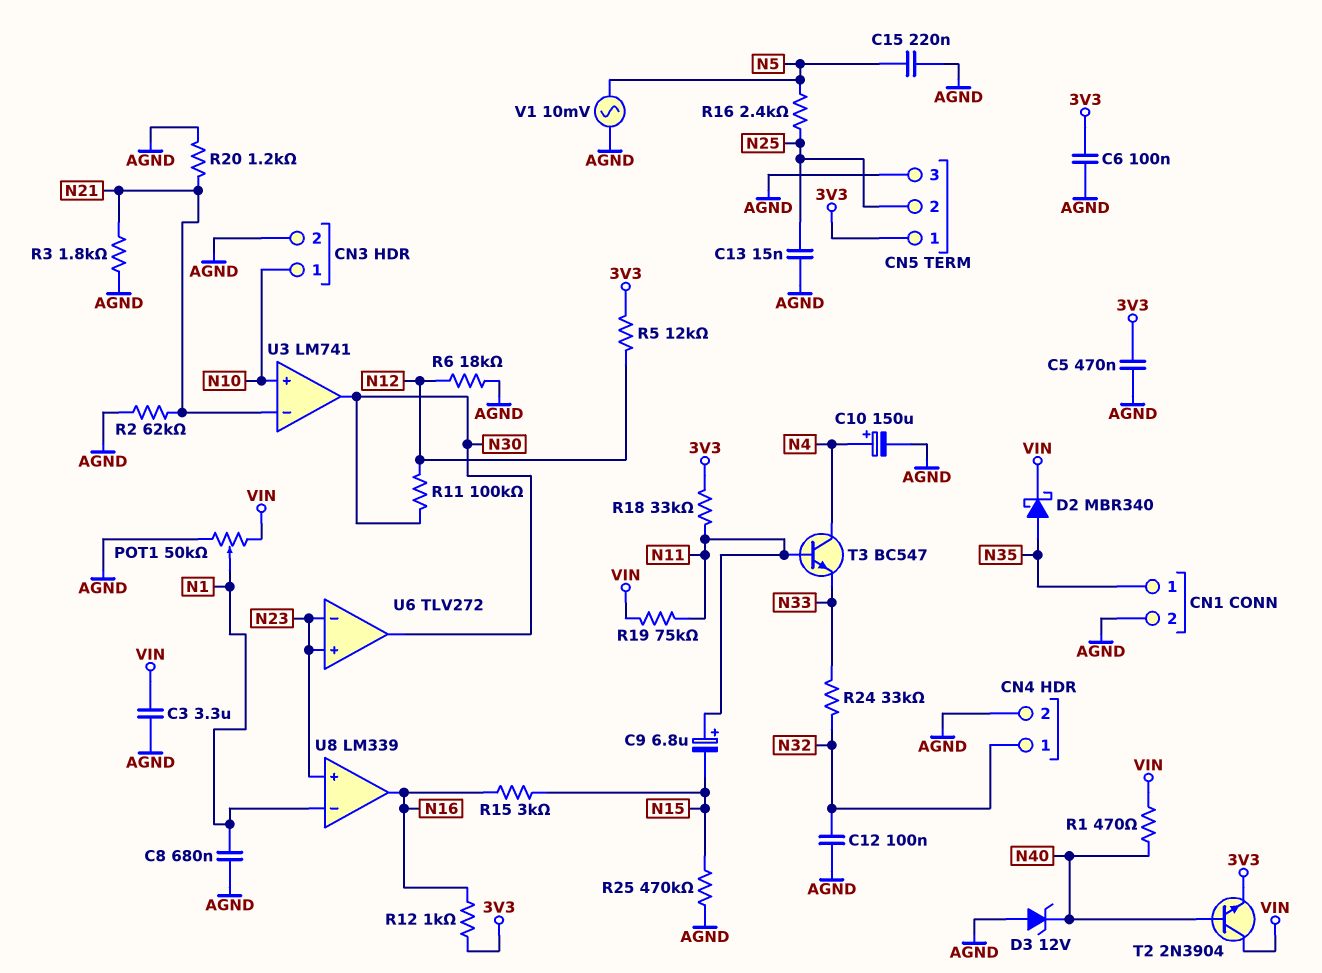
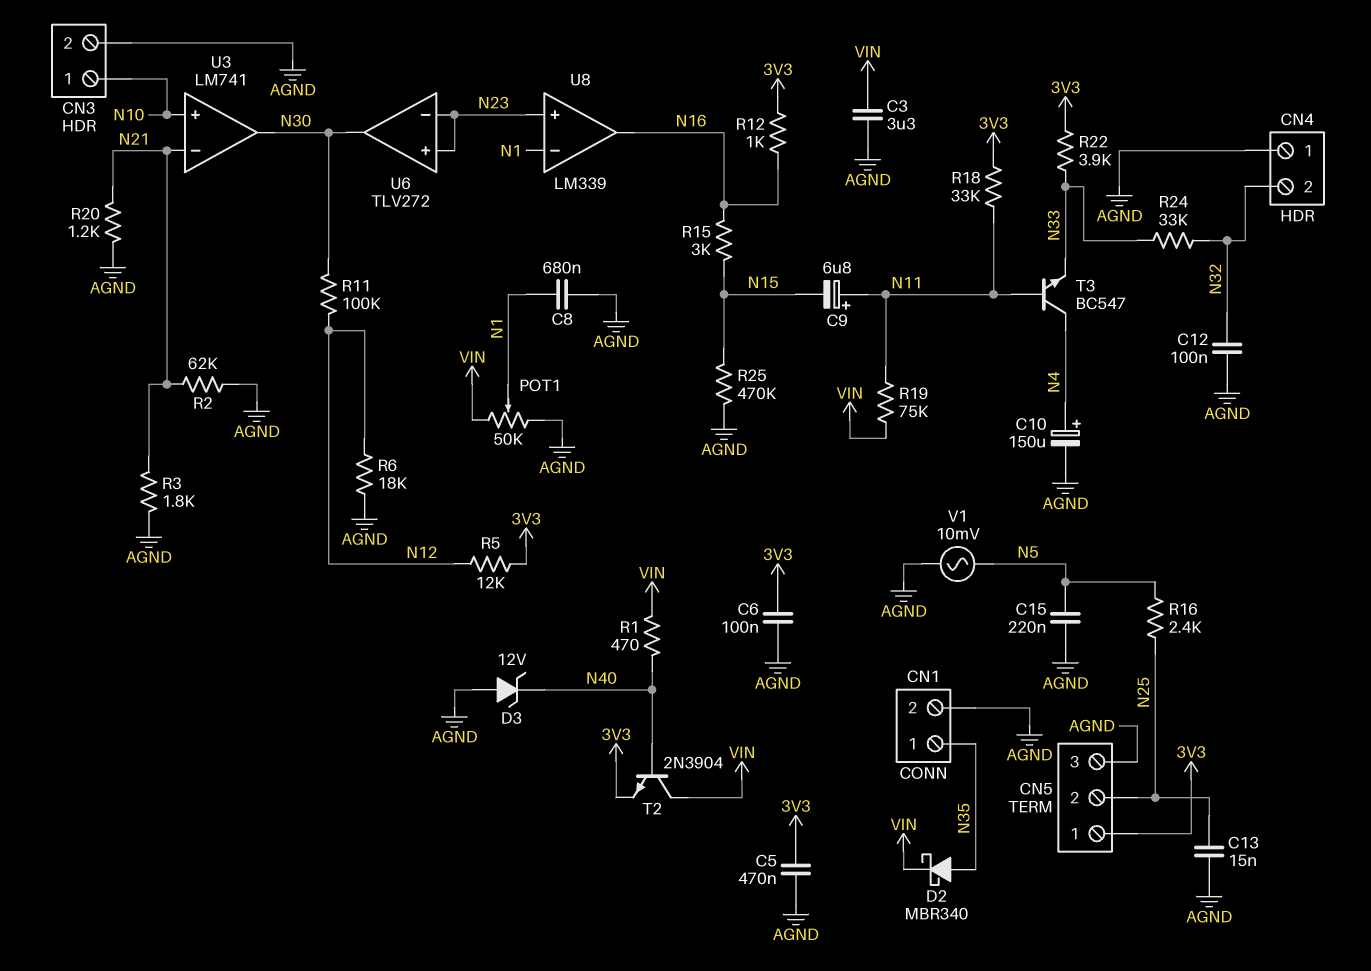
CN4 pin 1: N32 -> AGND
CN4 pin 2: AGND -> N32
R22: none -> 3.9k (3V3, N33)

